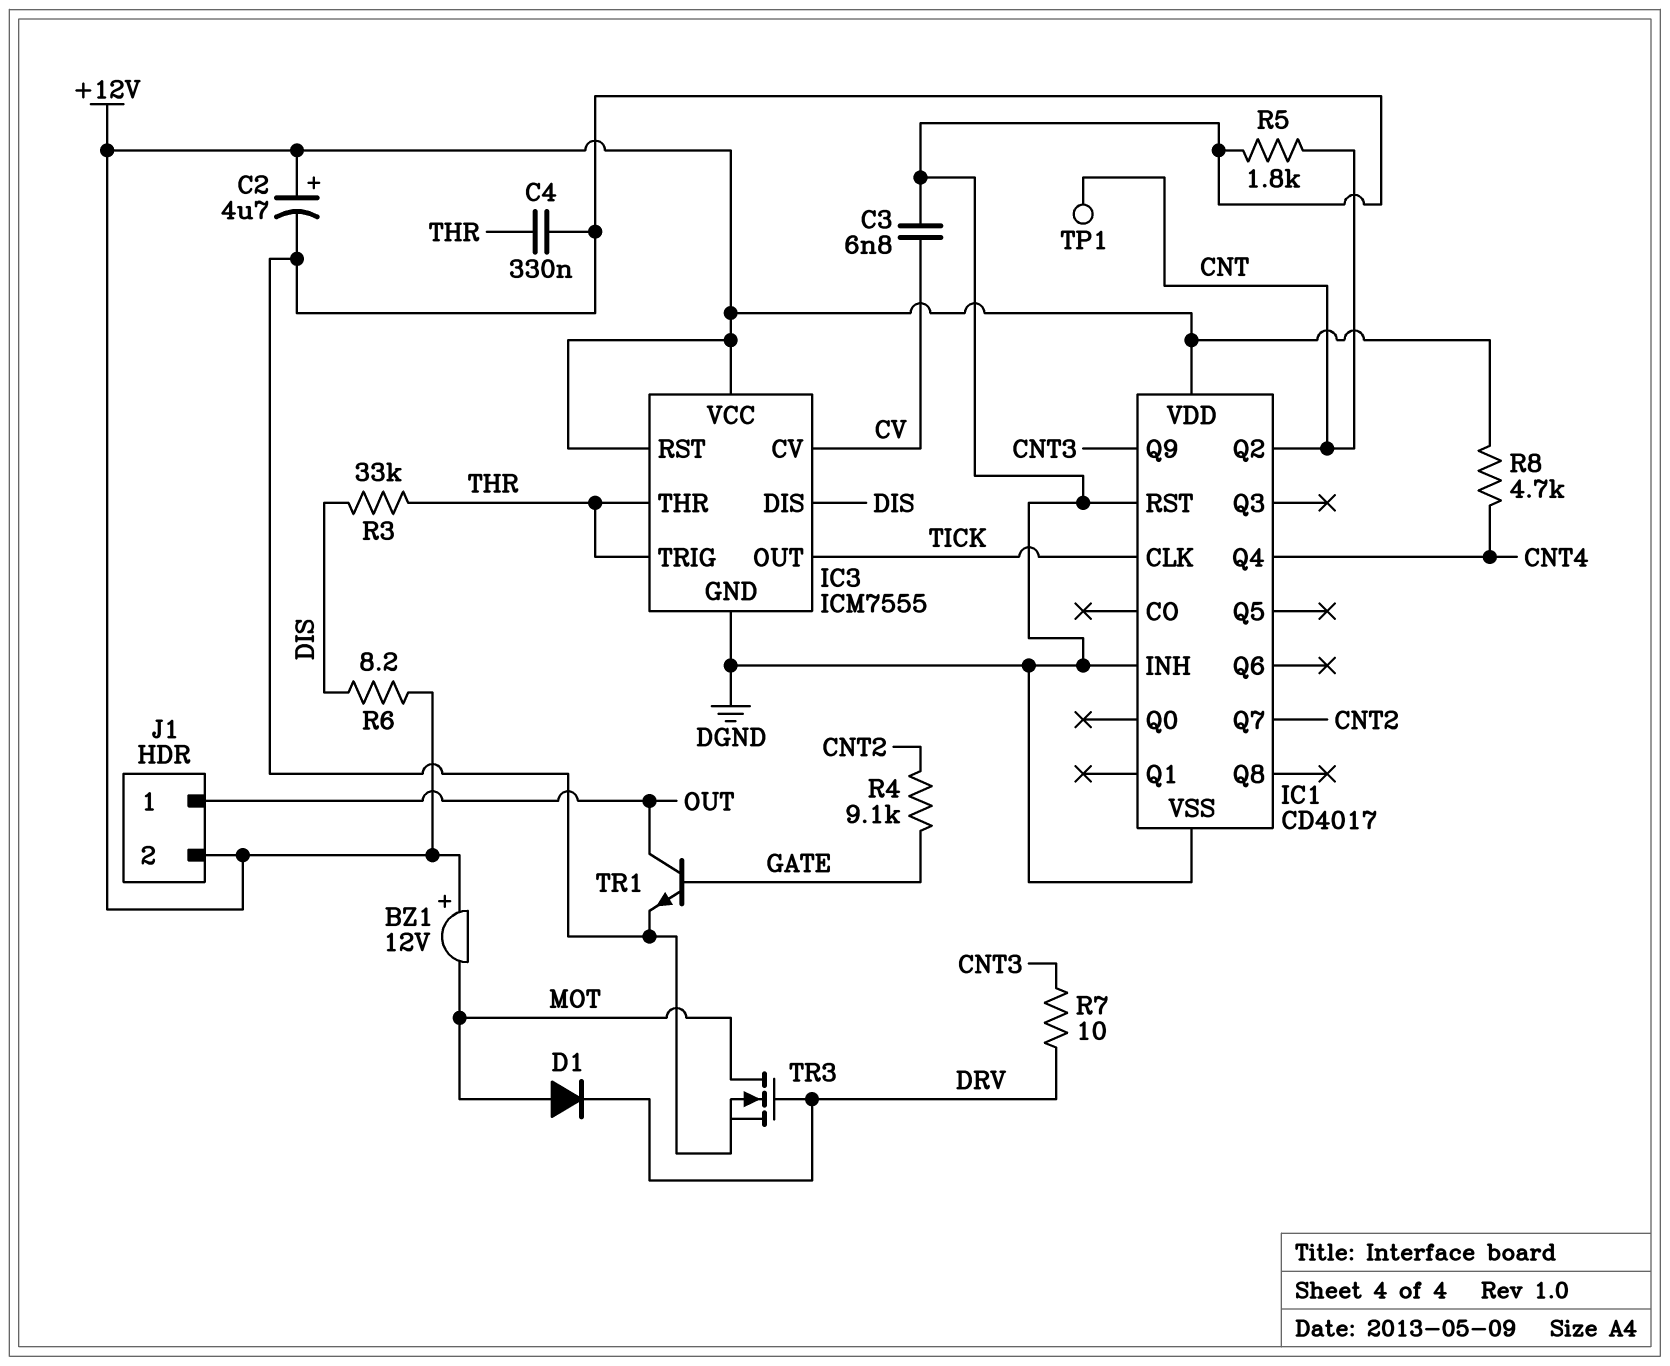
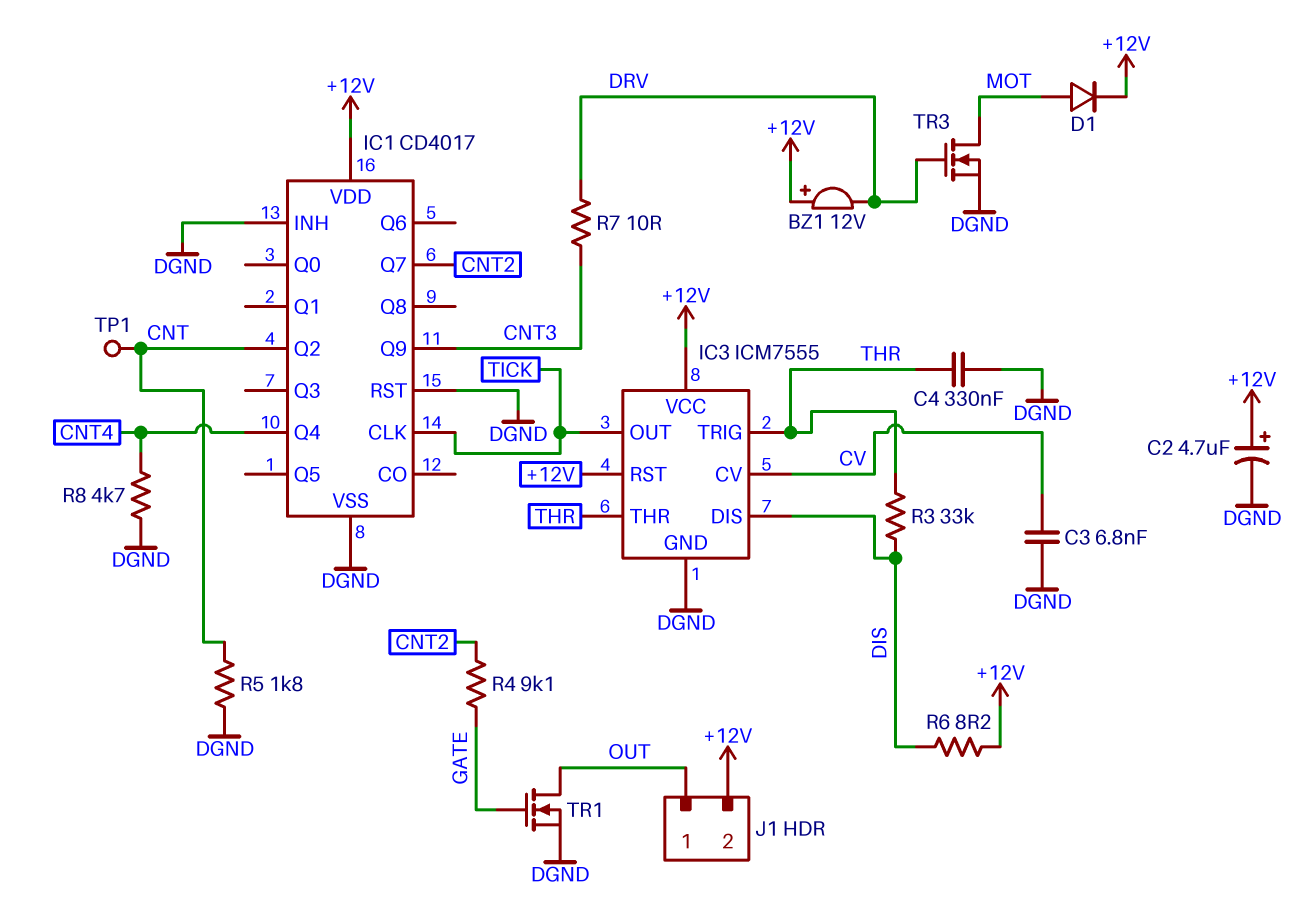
BZ1: buzzer 12V (plus +12V, minus MOT) -> buzzer 12V (plus +12V, minus DRV)
D1: diode (A MOT, K DRV) -> diode (A MOT, K +12V)
R8: 4.7k (+12V, CNT4) -> 4.7k (CNT4, DGND)
TR1: NPN (B GATE, C OUT, E DGND) -> NMOS (G GATE, D OUT, S DGND)

